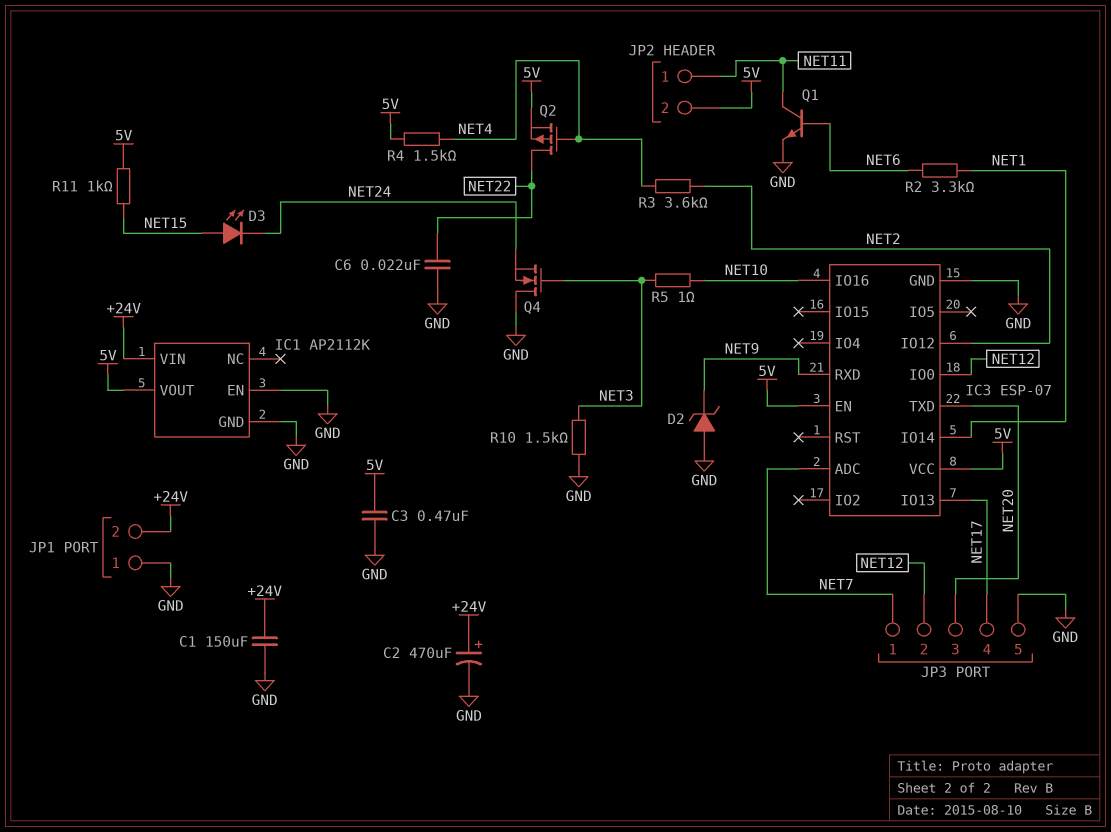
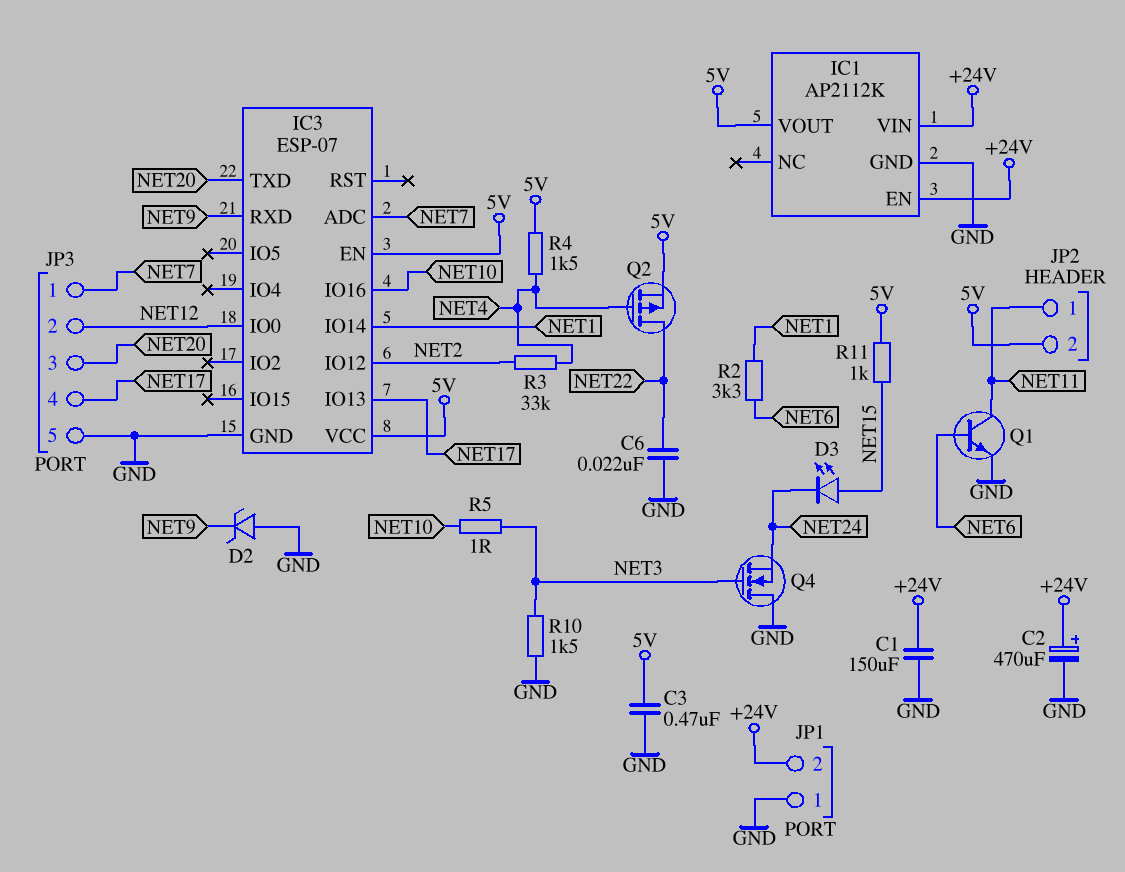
IC1 pin EN: GND -> +24V
R3: 3.6k (NET2, NET4) -> 33k (NET2, NET4)

